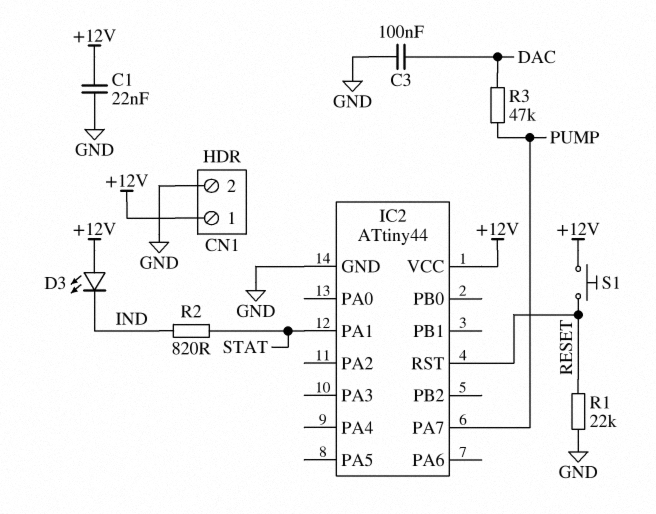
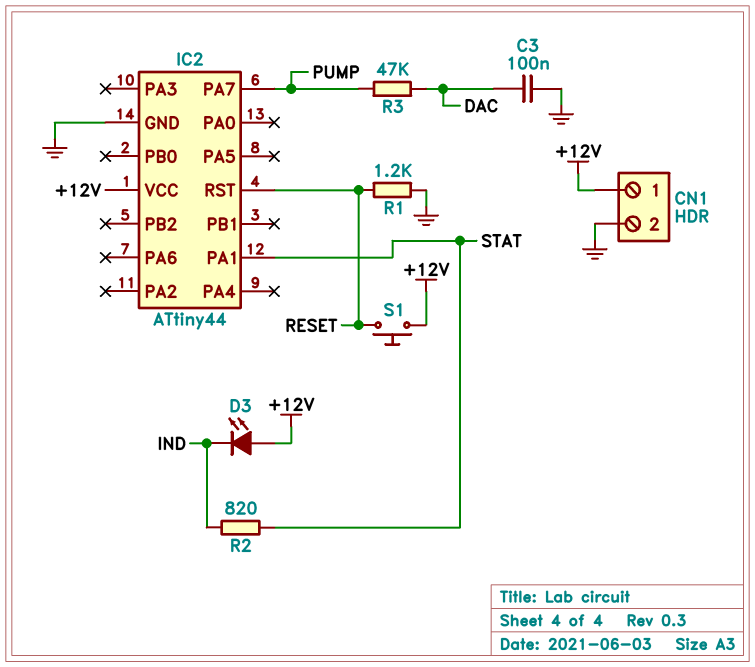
C1: 22nF (+12V, GND) -> none
R1: 22k (GND, RESET) -> 1.2k (GND, RESET)

